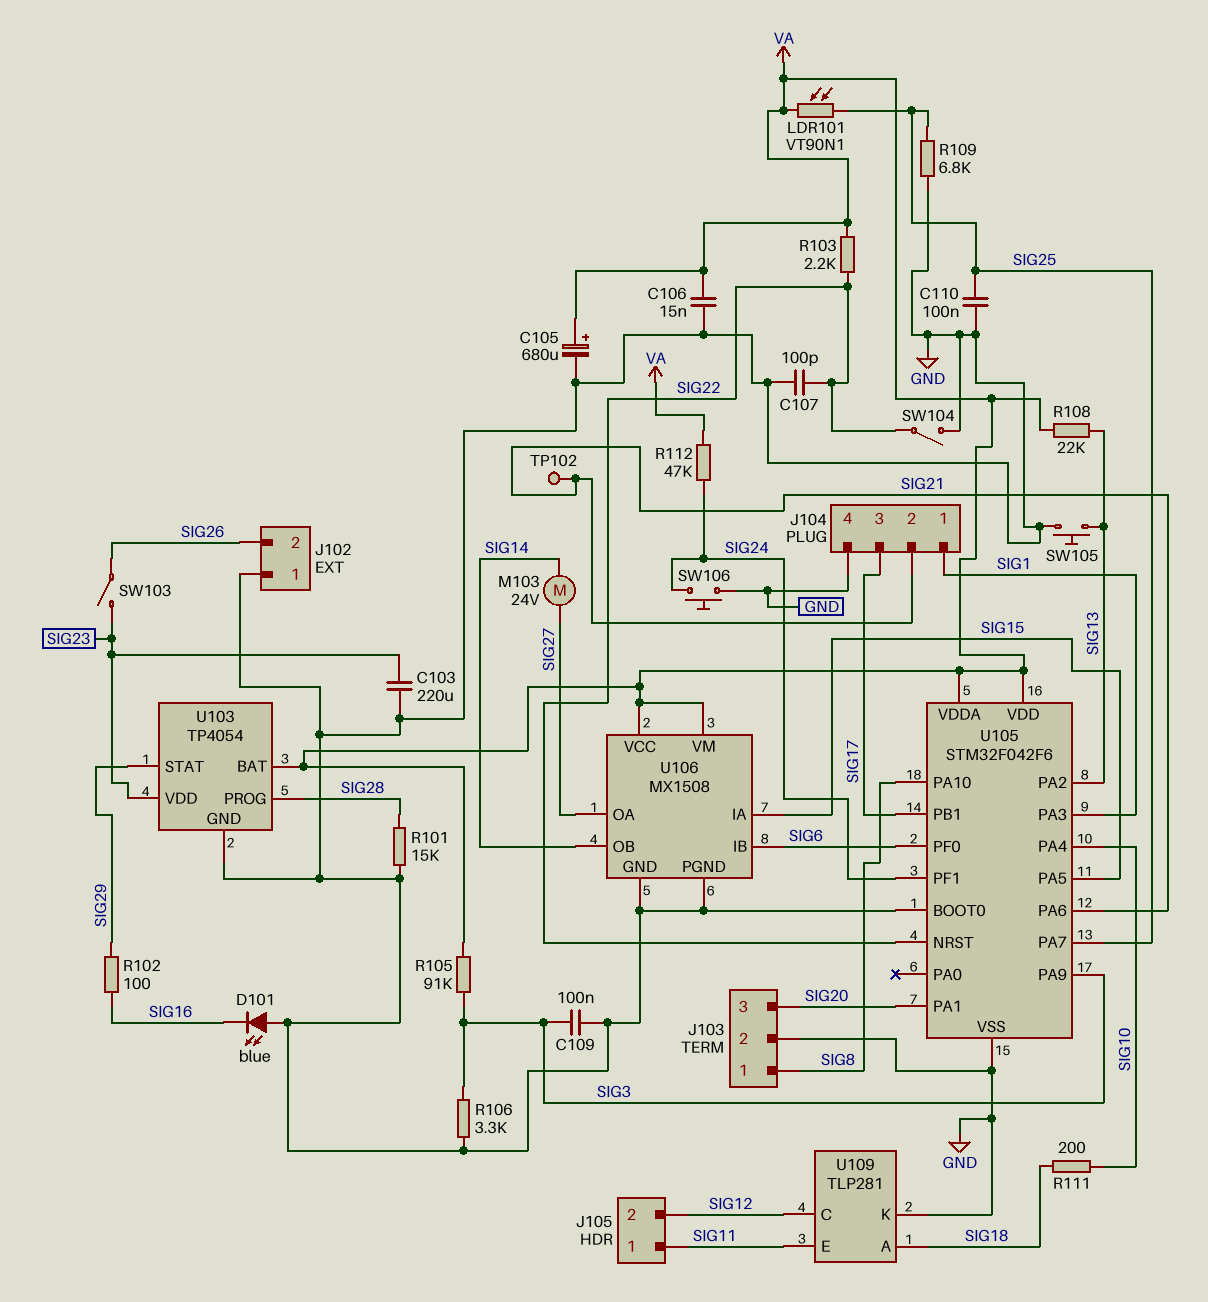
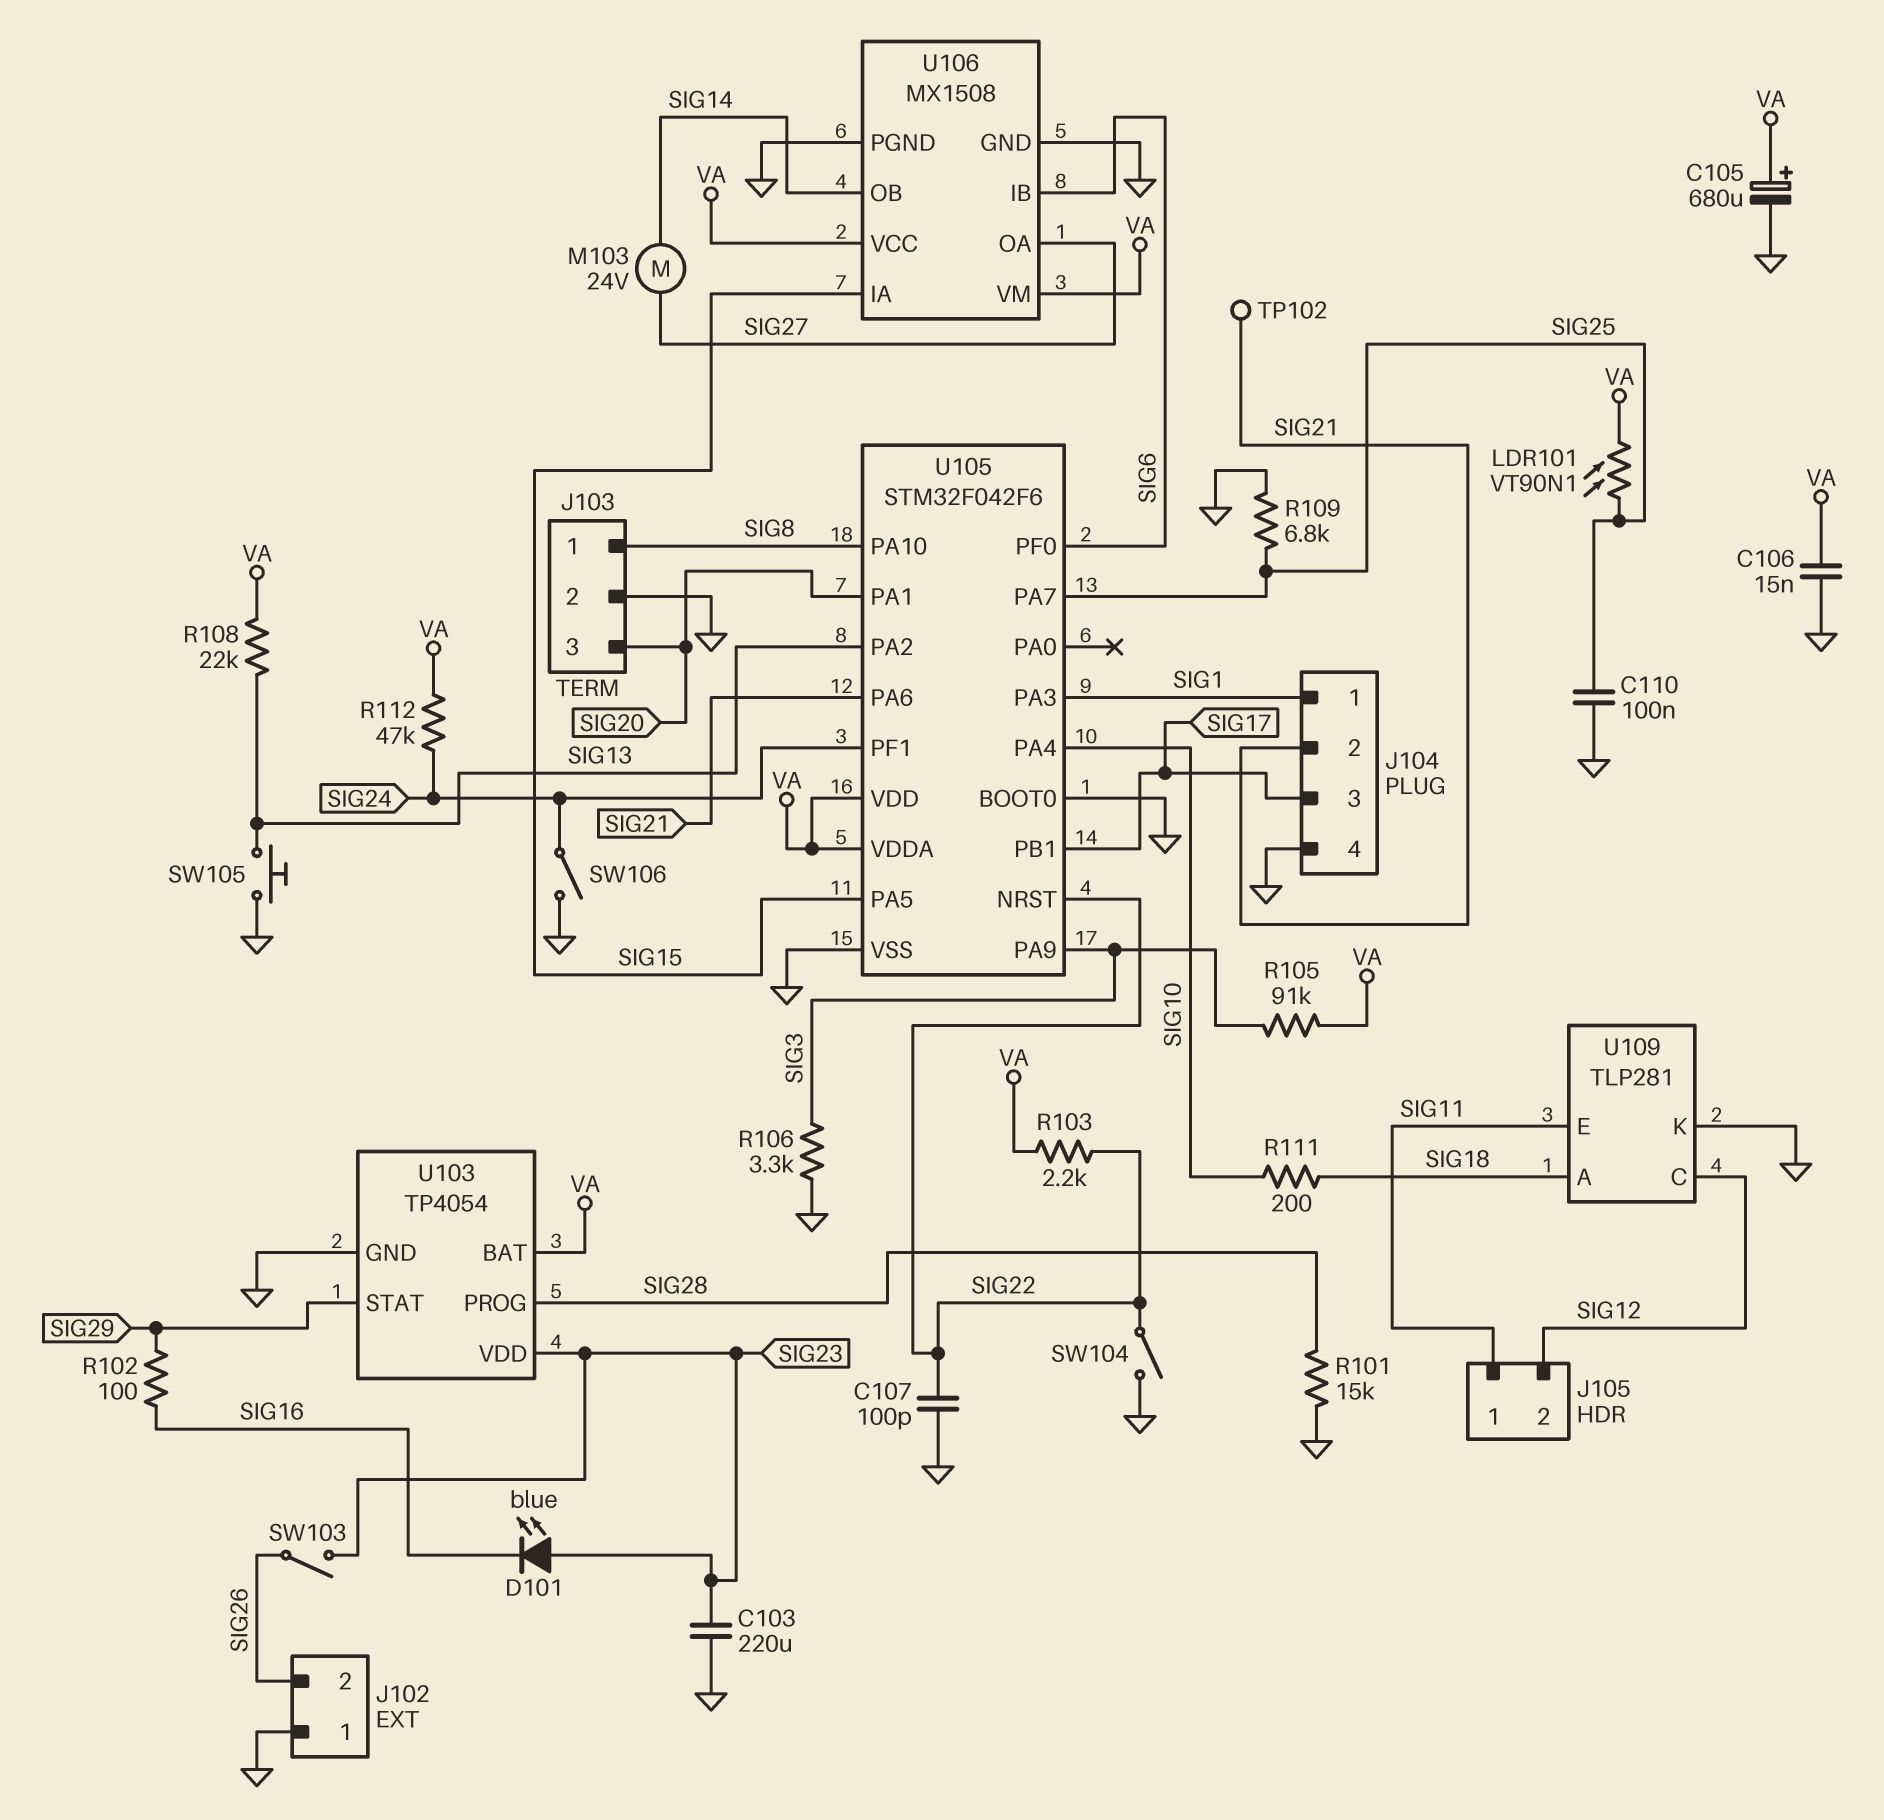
C109: 100nF (GND, SIG3) -> none
D101: LED blue (A GND, K SIG16) -> LED blue (A SIG23, K SIG16)
SW106: button (GND, SIG24) -> switch (GND, SIG24)

